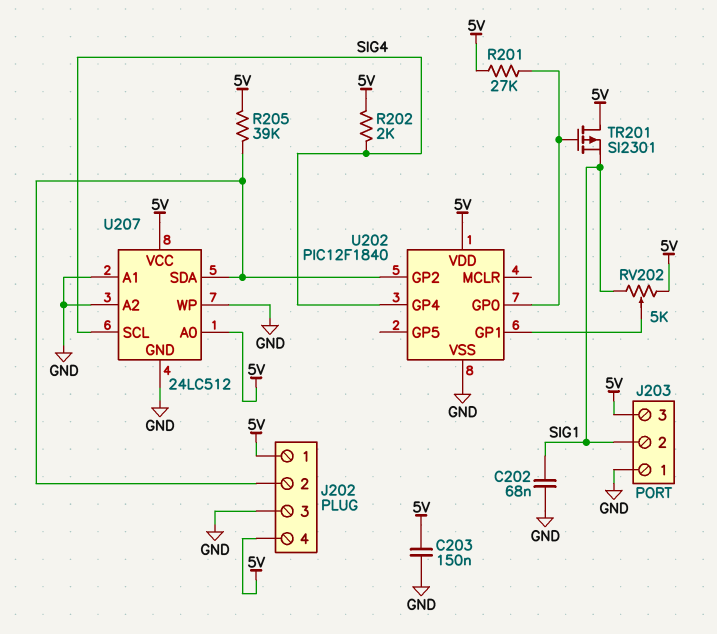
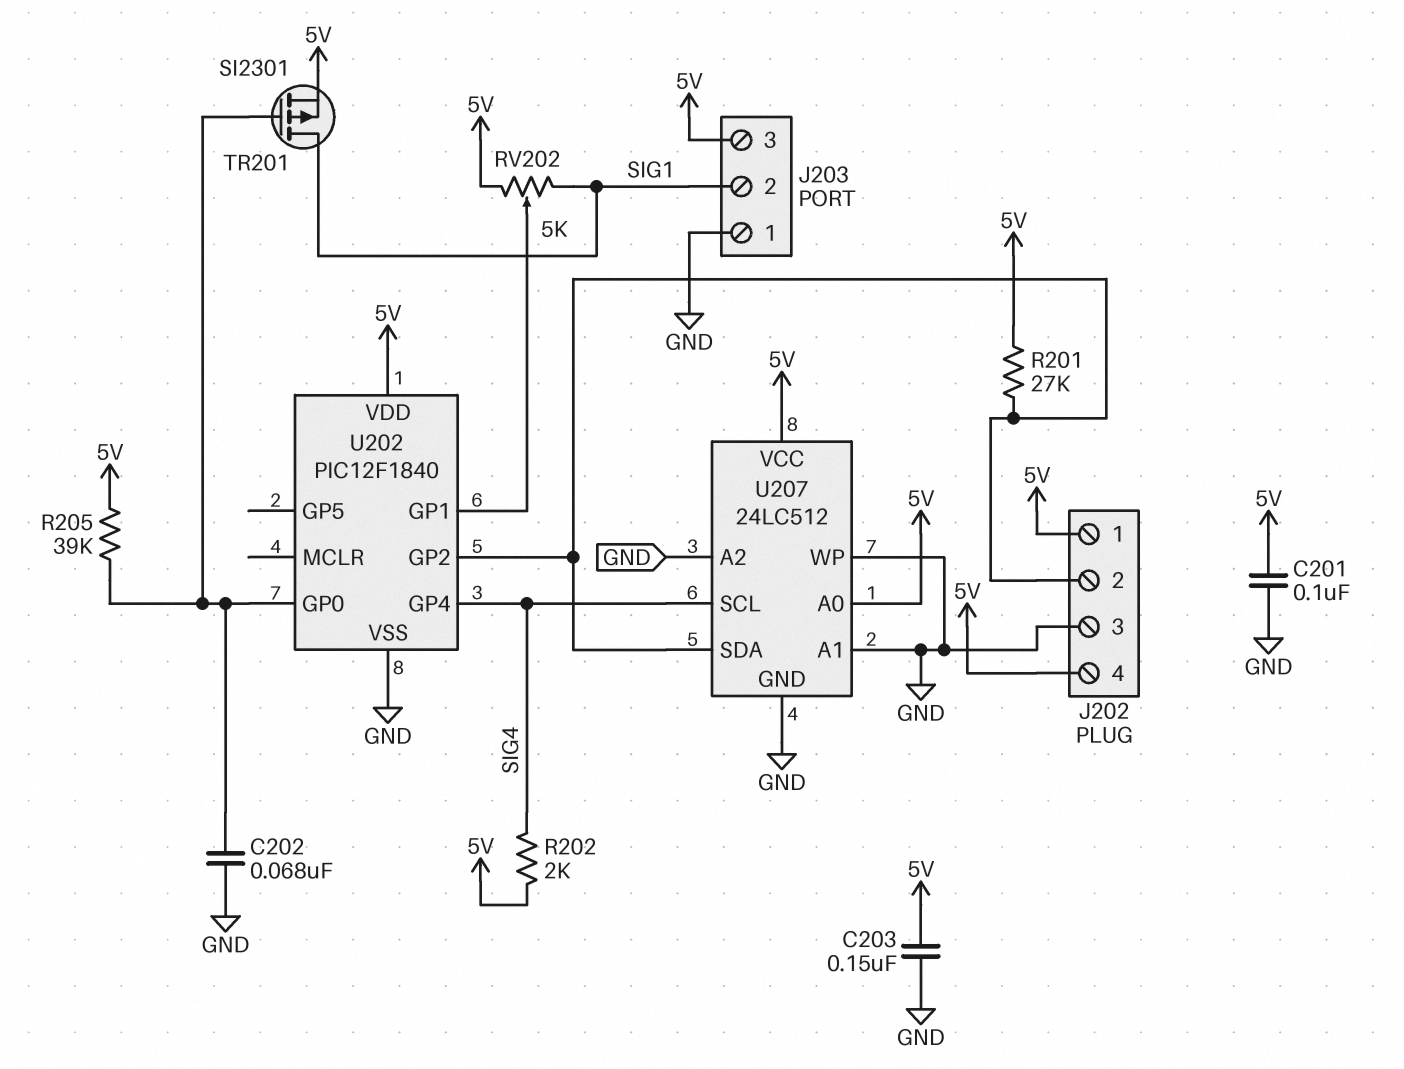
C201: none -> 100nF (5V, GND)
C202: 68nF (GND, SIG1) -> 68nF (GND, U202/GP0)
R201: 27k (5V, U202/GP0) -> 27k (5V, J202/2)
R205: 39k (5V, J202/2) -> 39k (5V, U202/GP0)
TR201: PMOS SI2301 (G U202/GP0, D 5V, S SIG1) -> PMOS SI2301 (G U202/GP0, D SIG1, S 5V)

